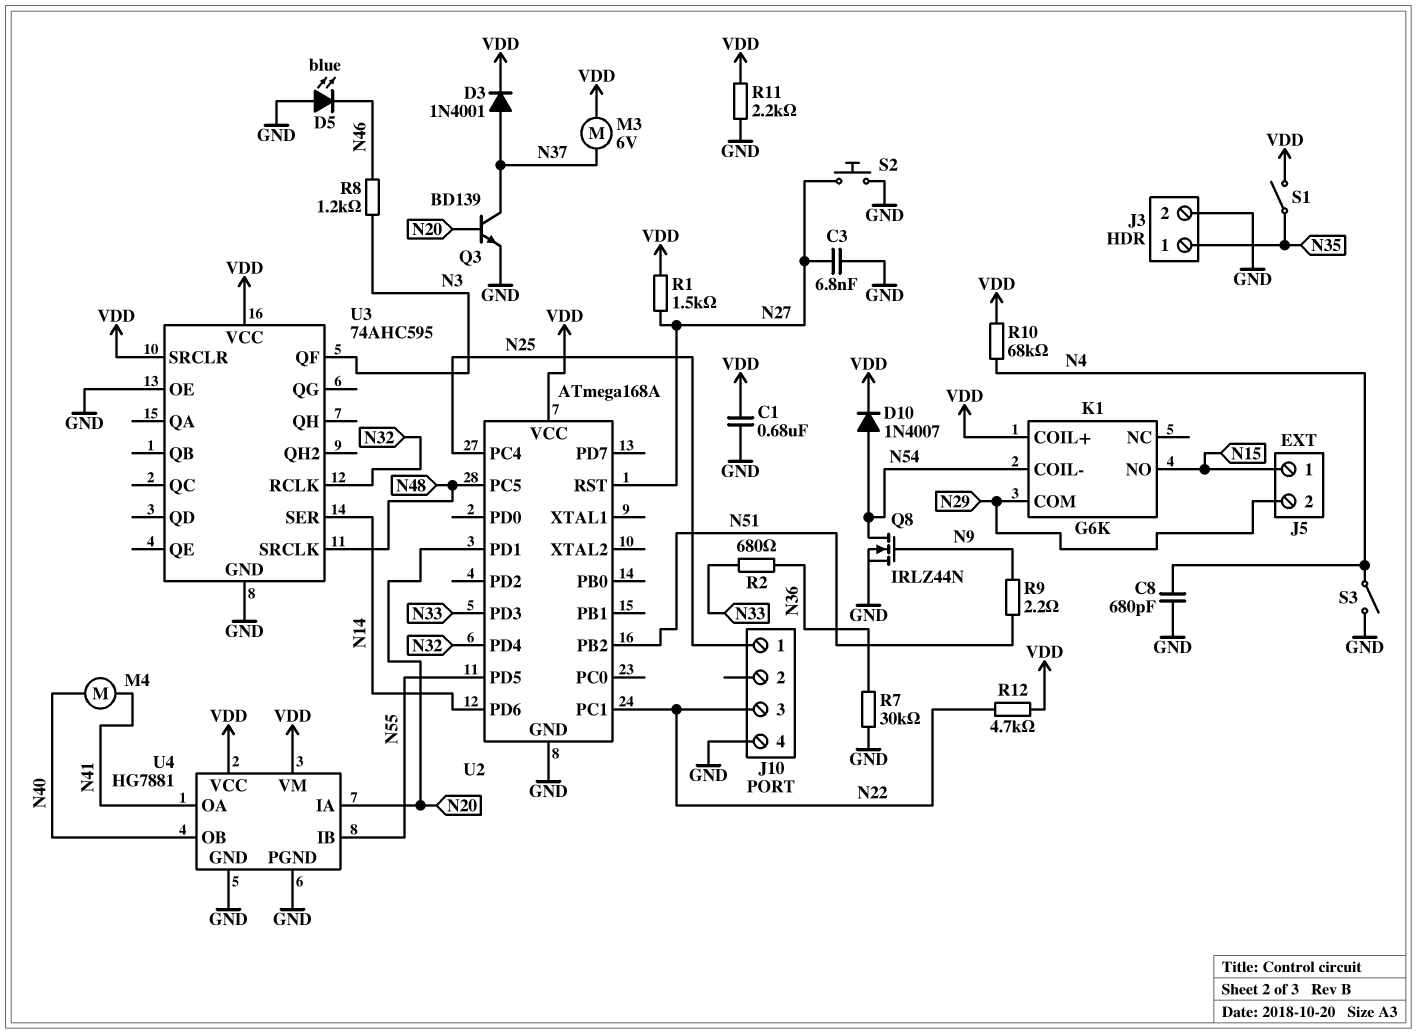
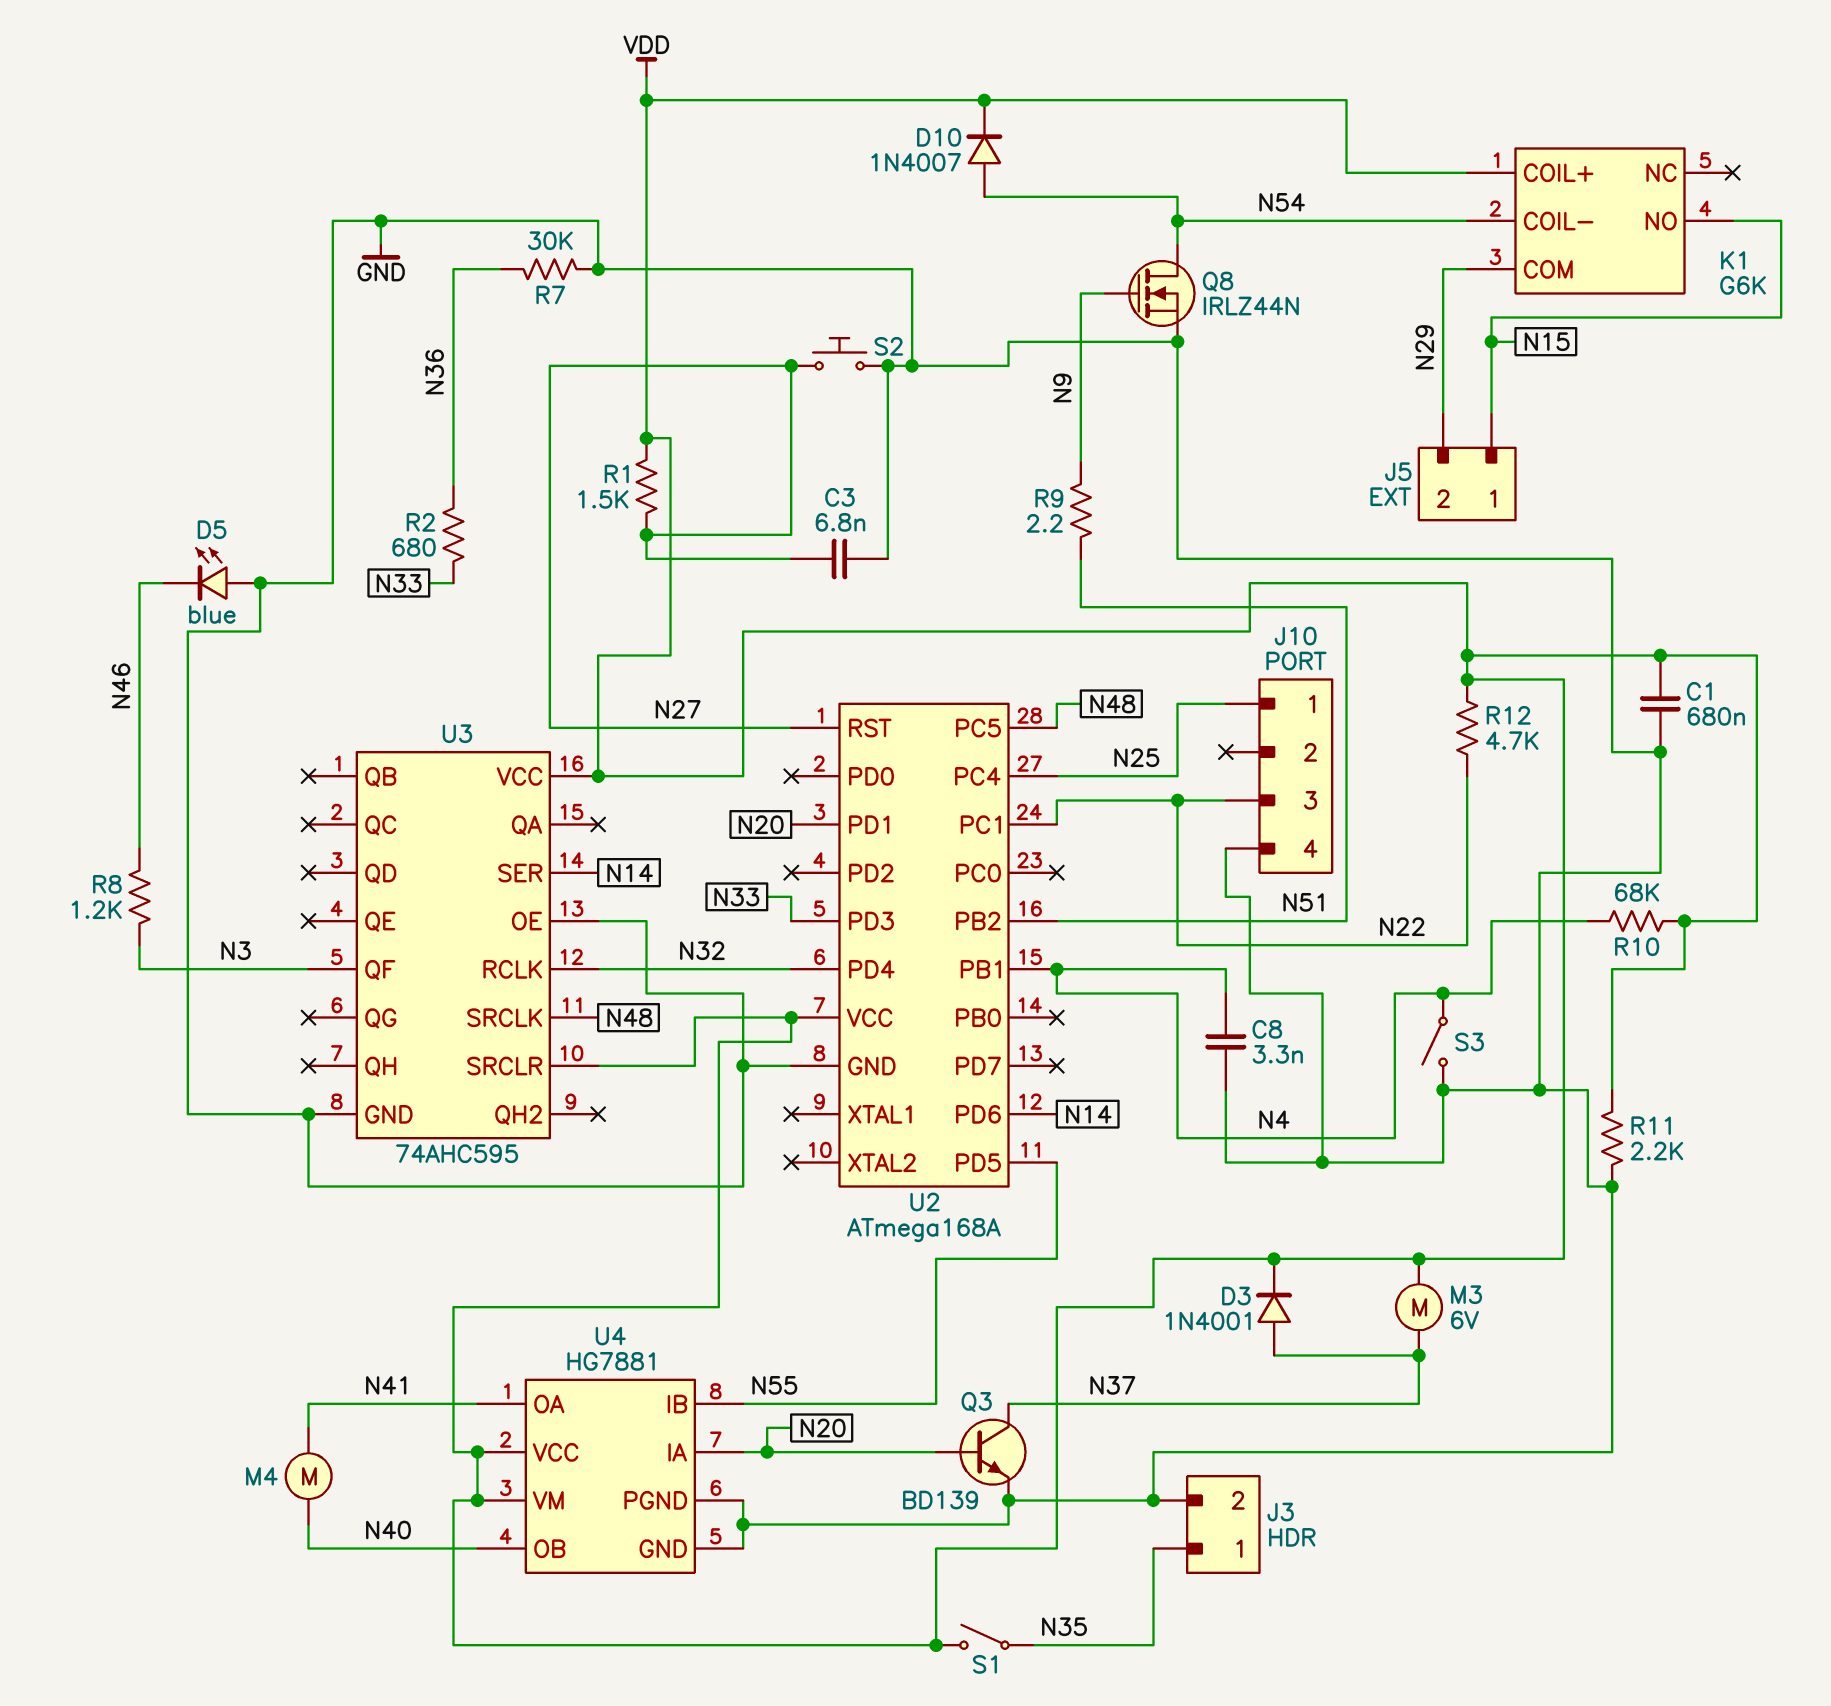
C8: 680pF (GND, N4) -> 3.3nF (GND, N4)
U2 pin PB1: none -> N4

